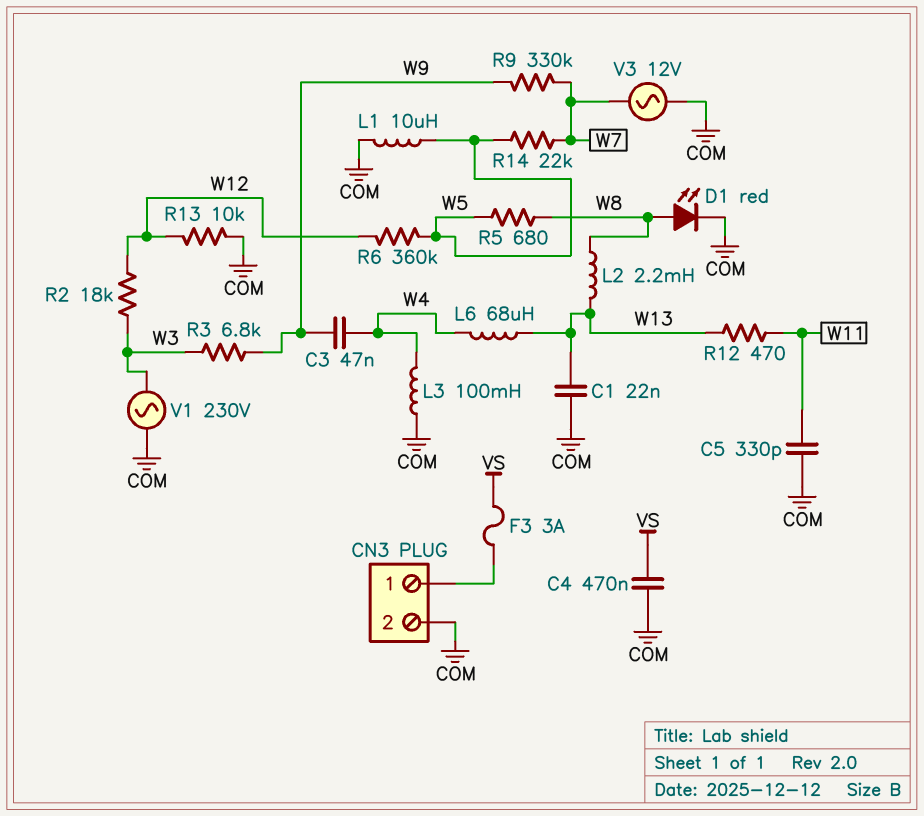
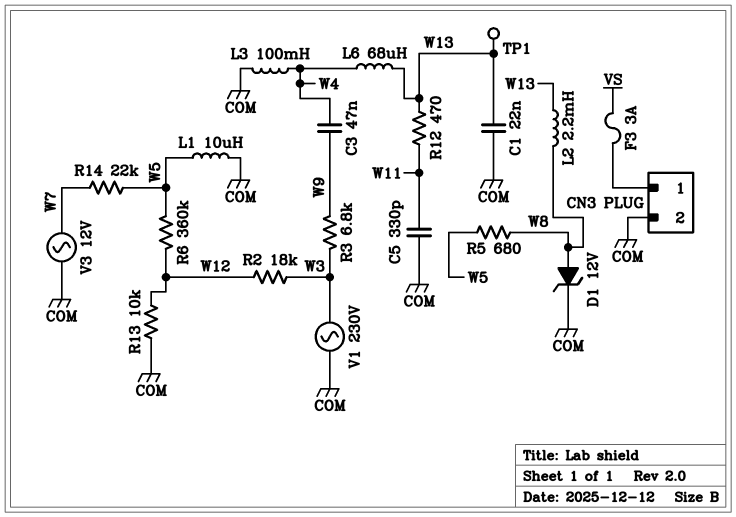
C4: 470nF (COM, VS) -> none
D1: LED red (A W8, K COM) -> zener 12V (A W8, K COM)
R9: 330k (W7, W9) -> none
TP1: none -> test point (W13)

